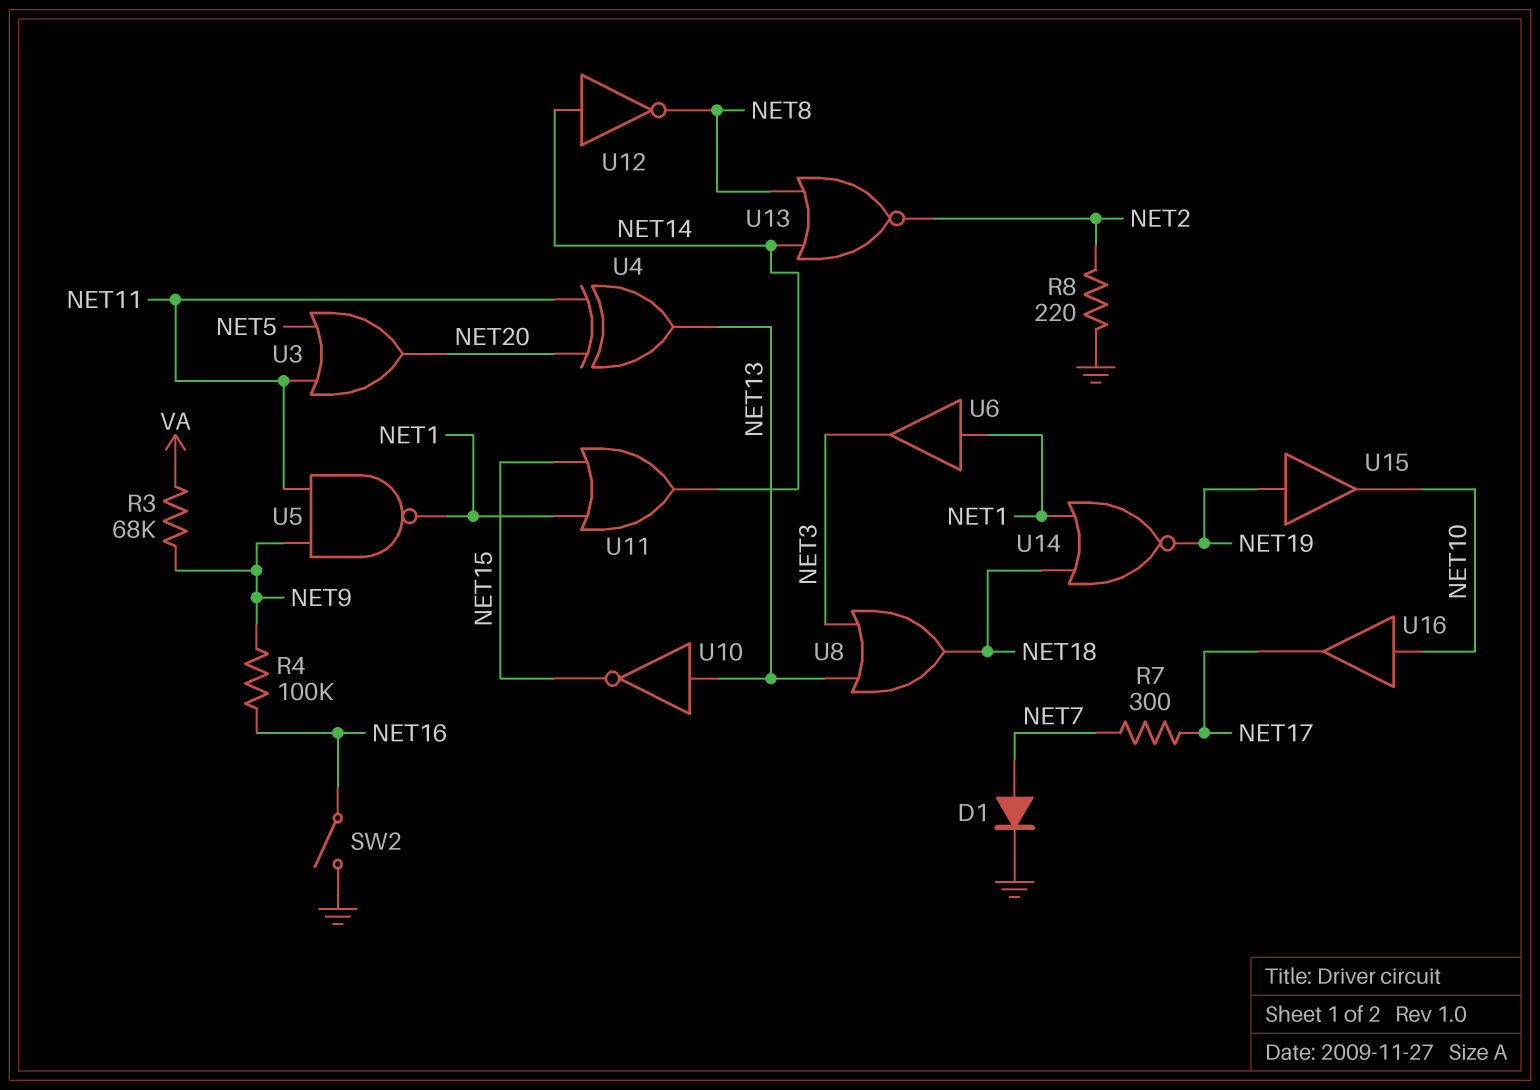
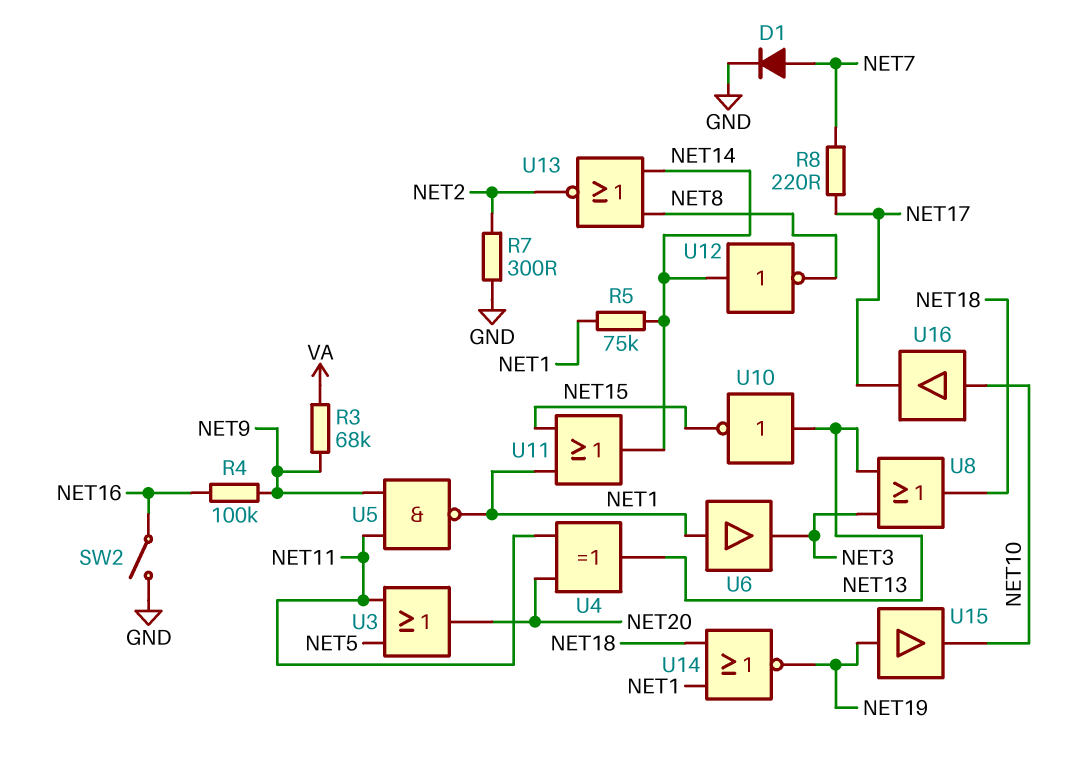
R5: none -> 75k (NET1, NET14)
R7: 300 (NET7, NET17) -> 300 (GND, NET2)
R8: 220 (GND, NET2) -> 220 (NET7, NET17)

